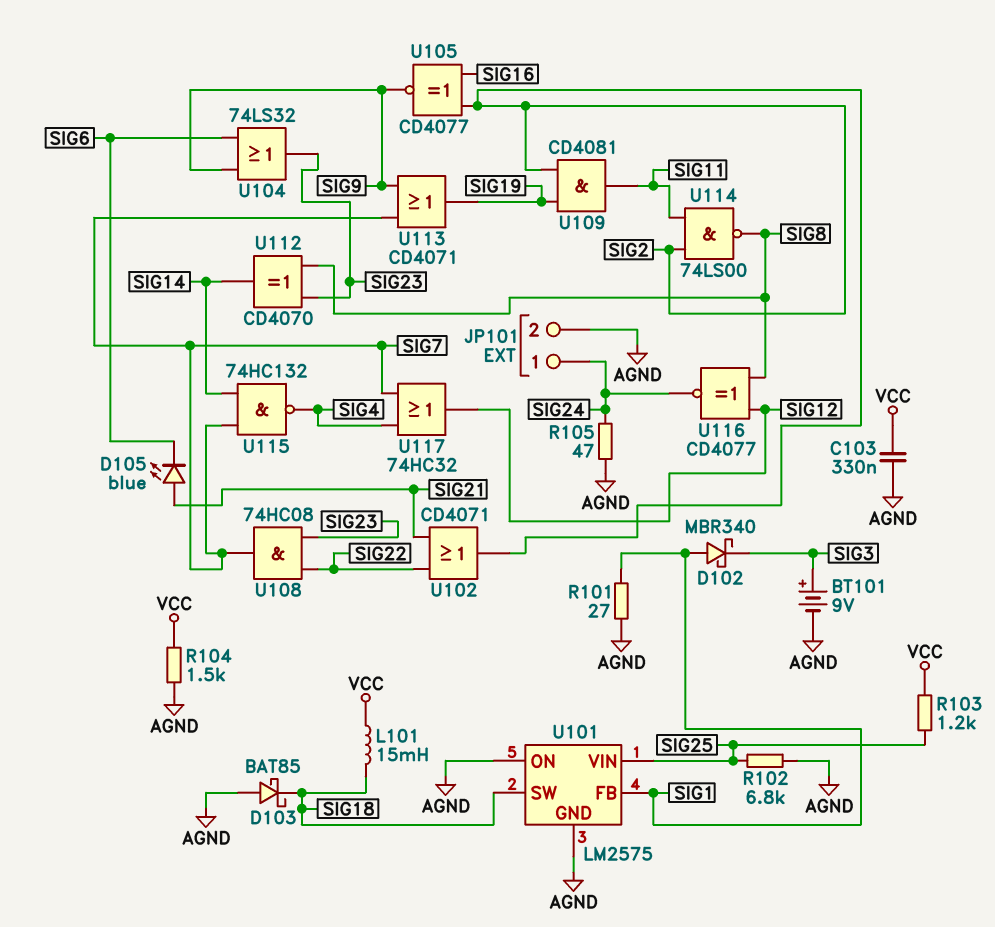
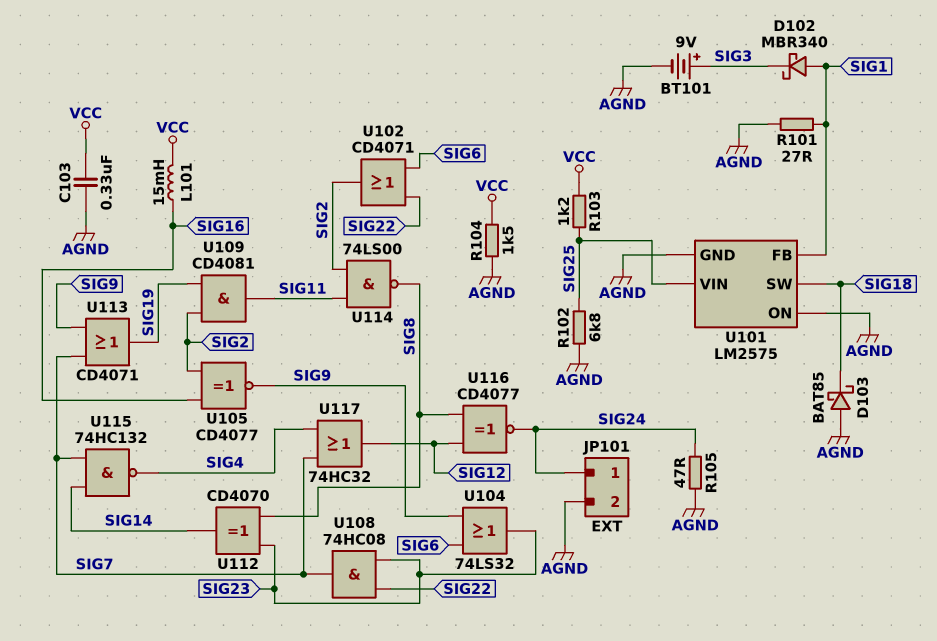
D105: LED blue (A SIG21, K SIG6) -> none
L101: 15mH (SIG18, VCC) -> 15mH (SIG16, VCC)
U102: OR CD4071 (in SIG21, in SIG22, out SIG2) -> OR CD4071 (in SIG6, in SIG22, out SIG2)

